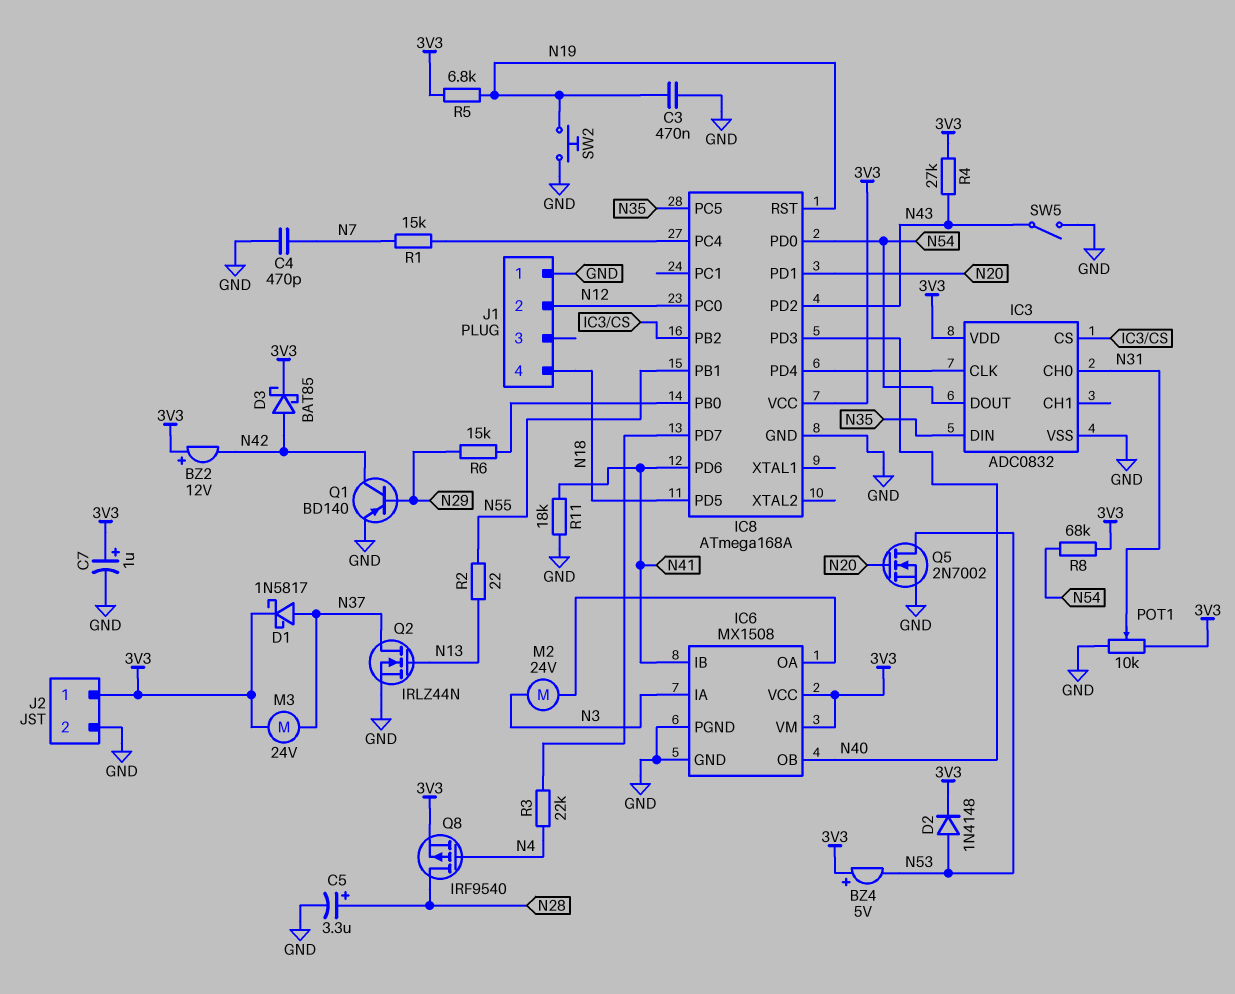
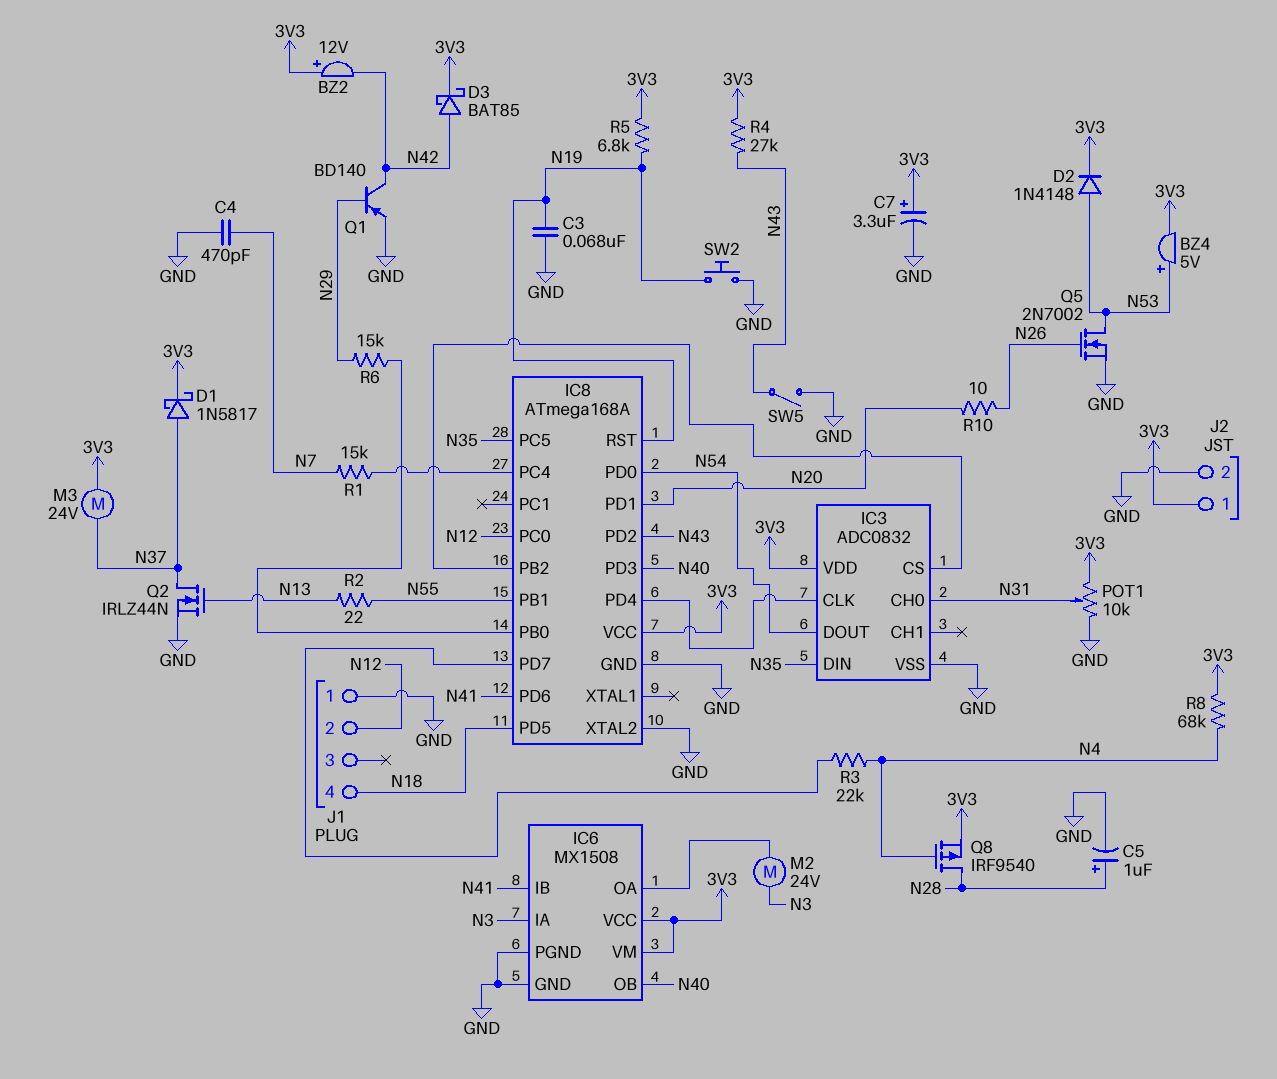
BZ4: buzzer 5V (plus 3V3, minus N53) -> buzzer 5V (plus N53, minus 3V3)
C3: 470nF (GND, N19) -> 68nF (GND, N19)
C5: 3.3uF (plus N28, minus GND) -> 1uF (plus N28, minus GND)
C7: 1uF (plus 3V3, minus GND) -> 3.3uF (plus 3V3, minus GND)
IC8 pin XTAL2: none -> GND
Q5: NMOS 2N7002 (G N20, D N53, S GND) -> NMOS 2N7002 (G N26, D N53, S GND)
R8: 68k (3V3, N54) -> 68k (3V3, N4)
R10: none -> 10 (N20, N26)
R11: 18k (GND, N41) -> none

